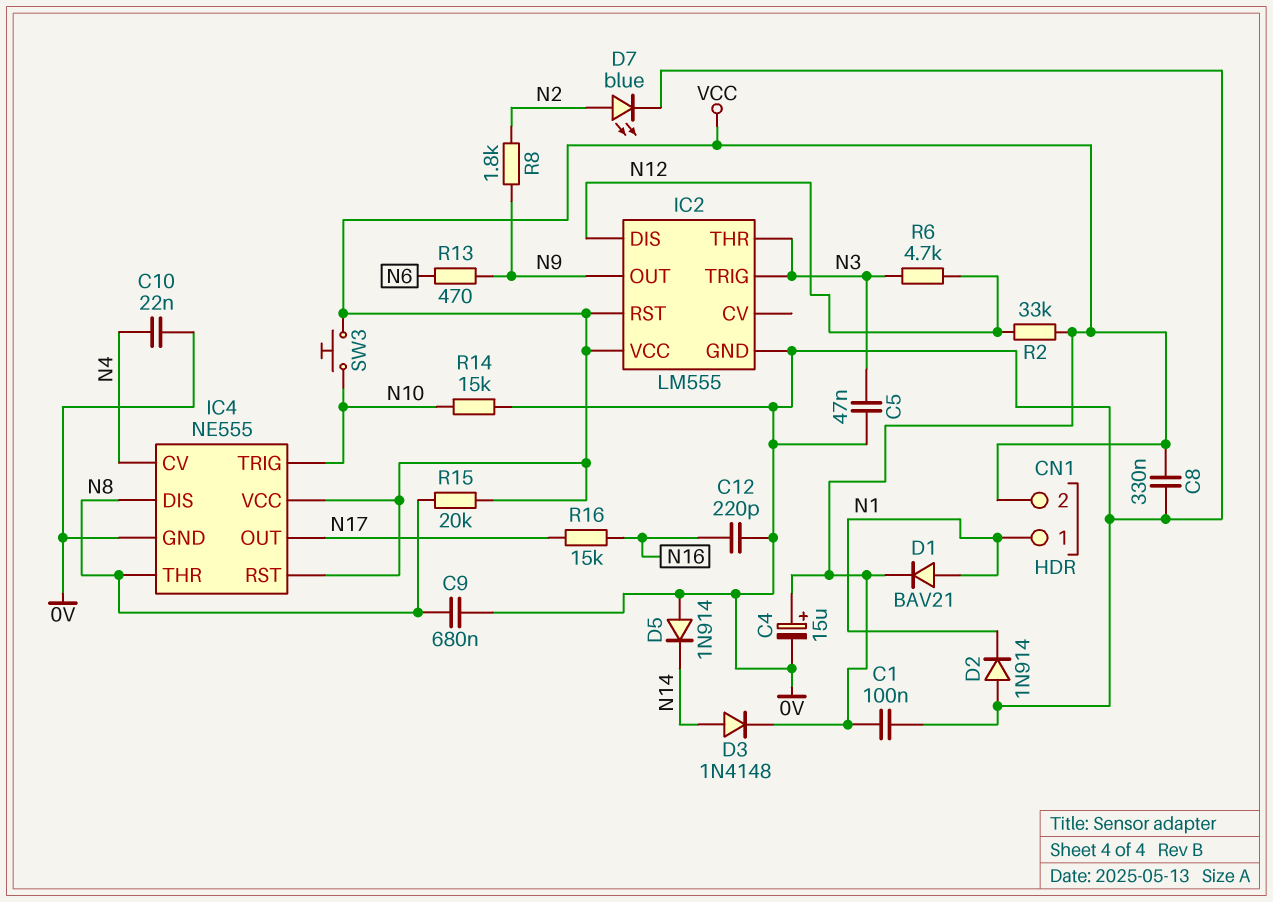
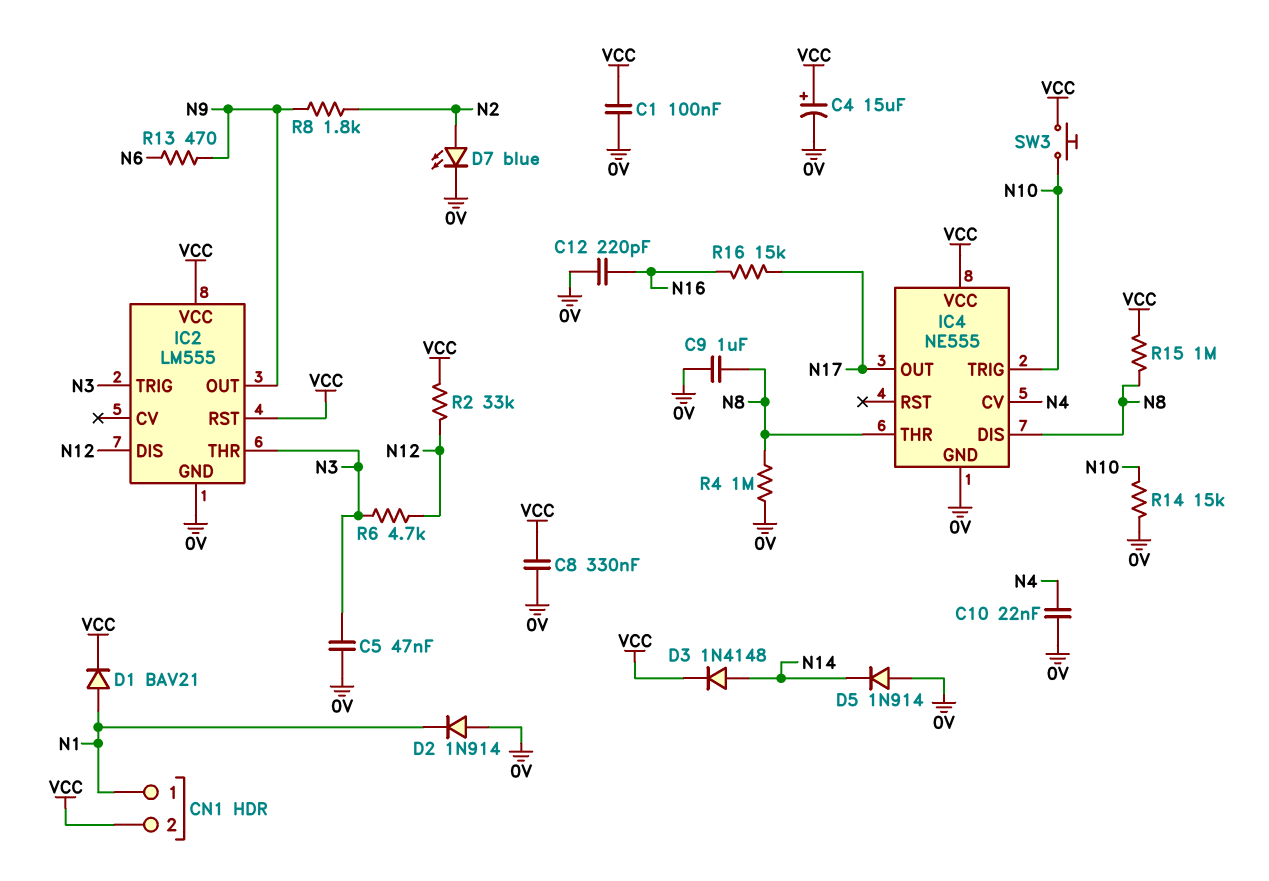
C9: 680nF (0V, N8) -> 1uF (0V, N8)
IC4 pin RST: VCC -> none
R4: none -> 1M (0V, N8)
R15: 20k (N8, VCC) -> 1M (N8, VCC)

